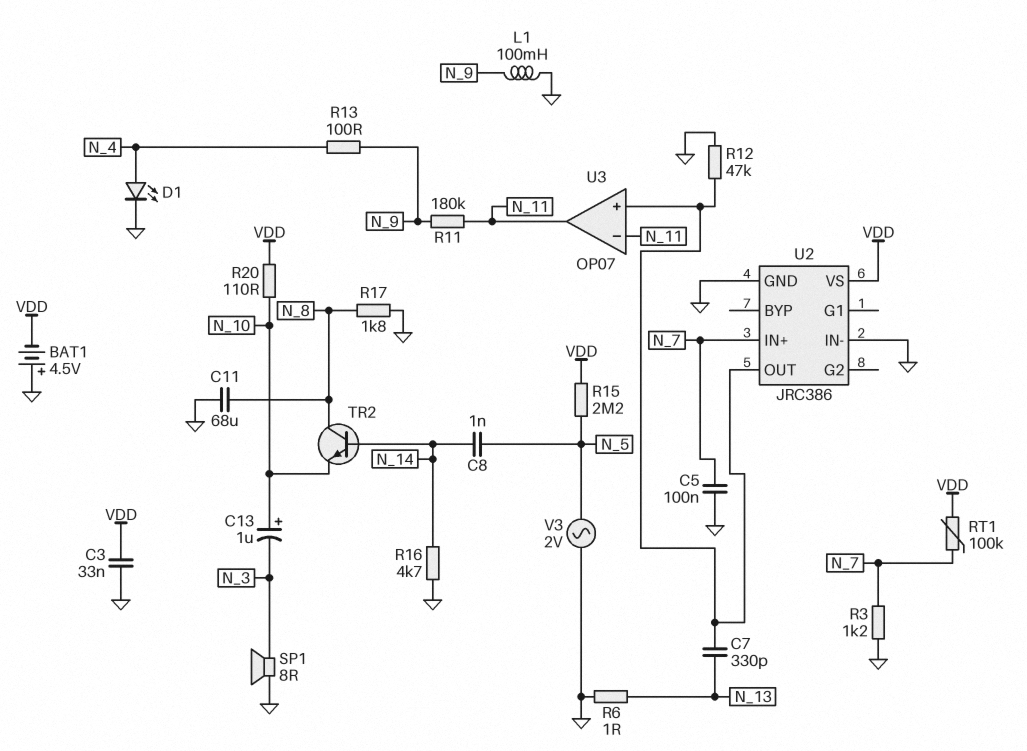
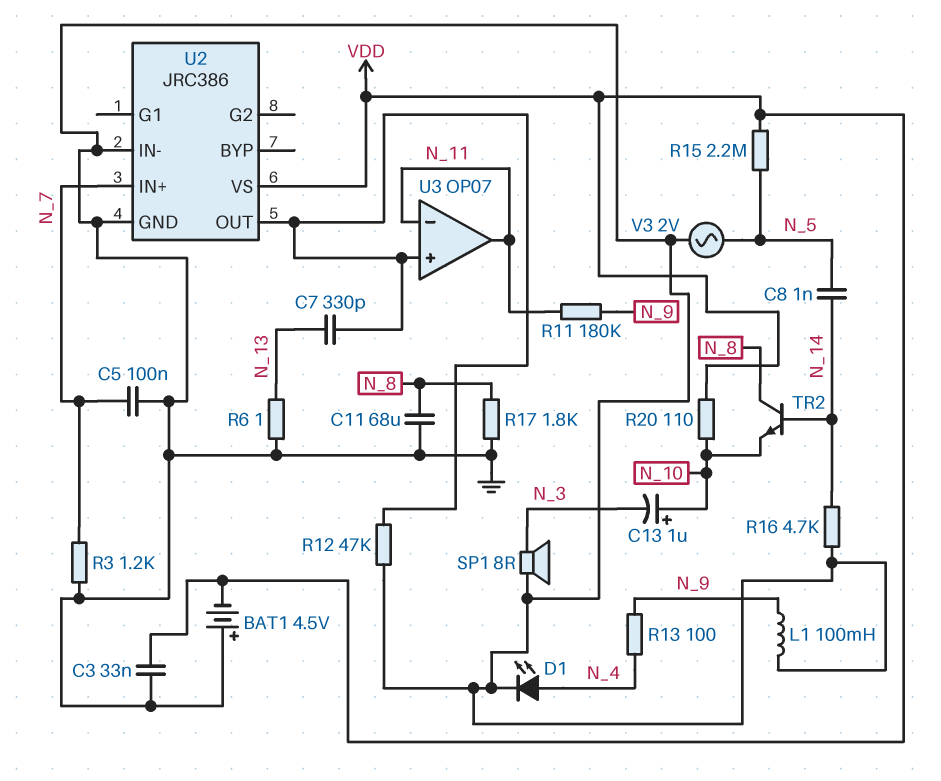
RT1: 100k (N_7, VDD) -> none

